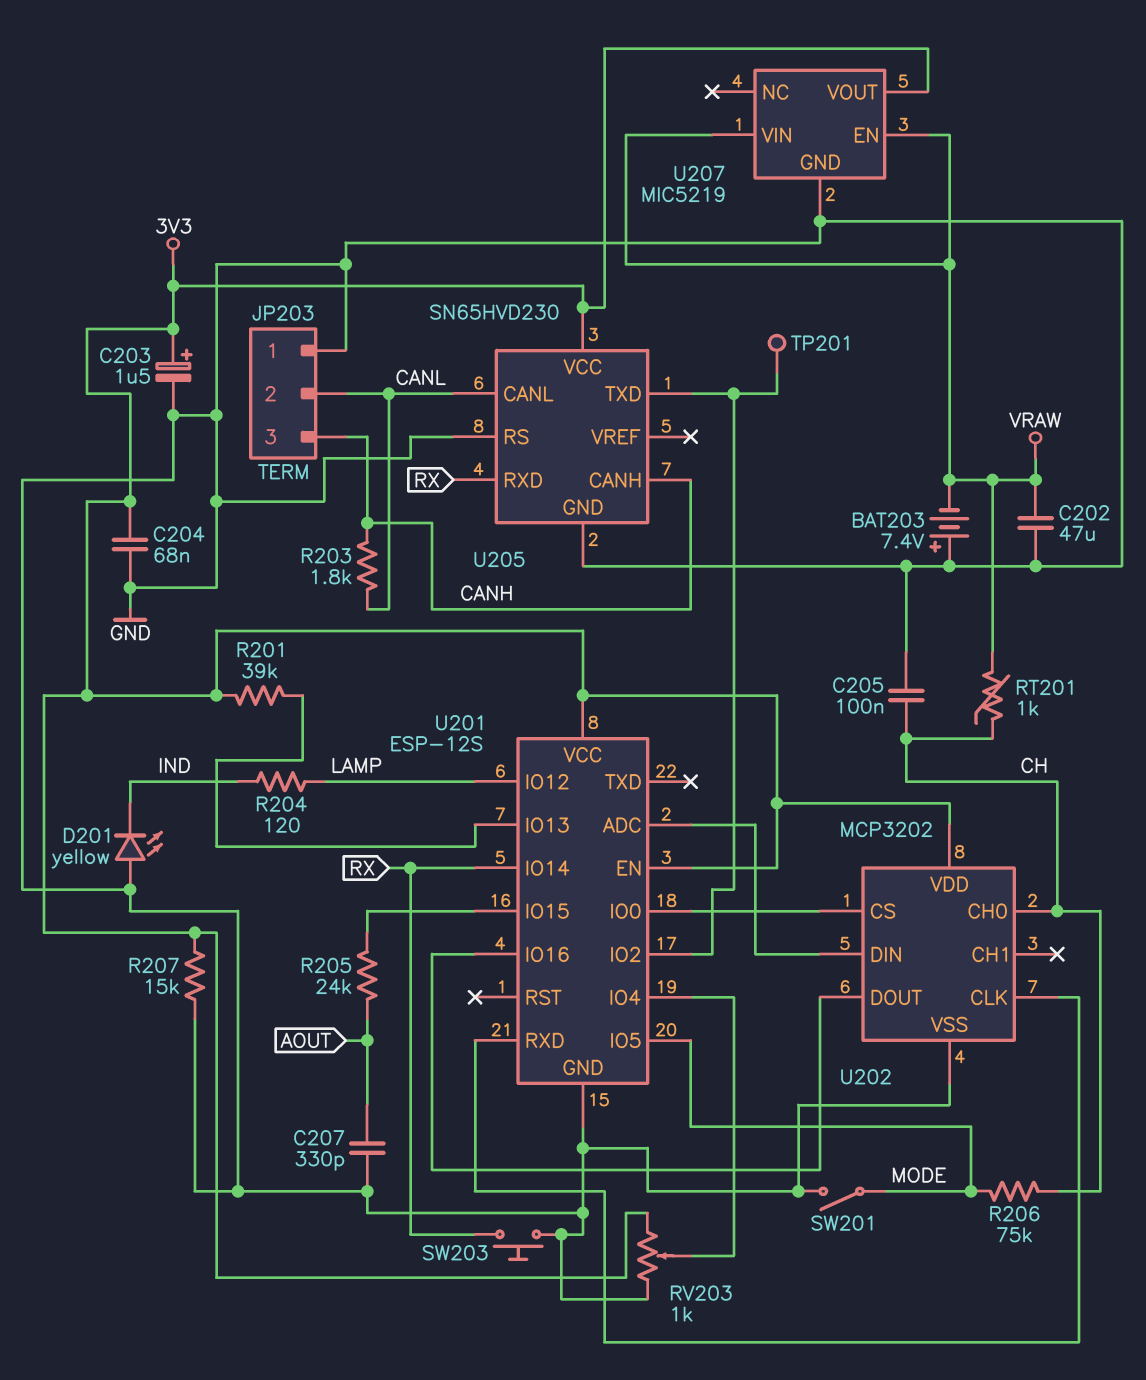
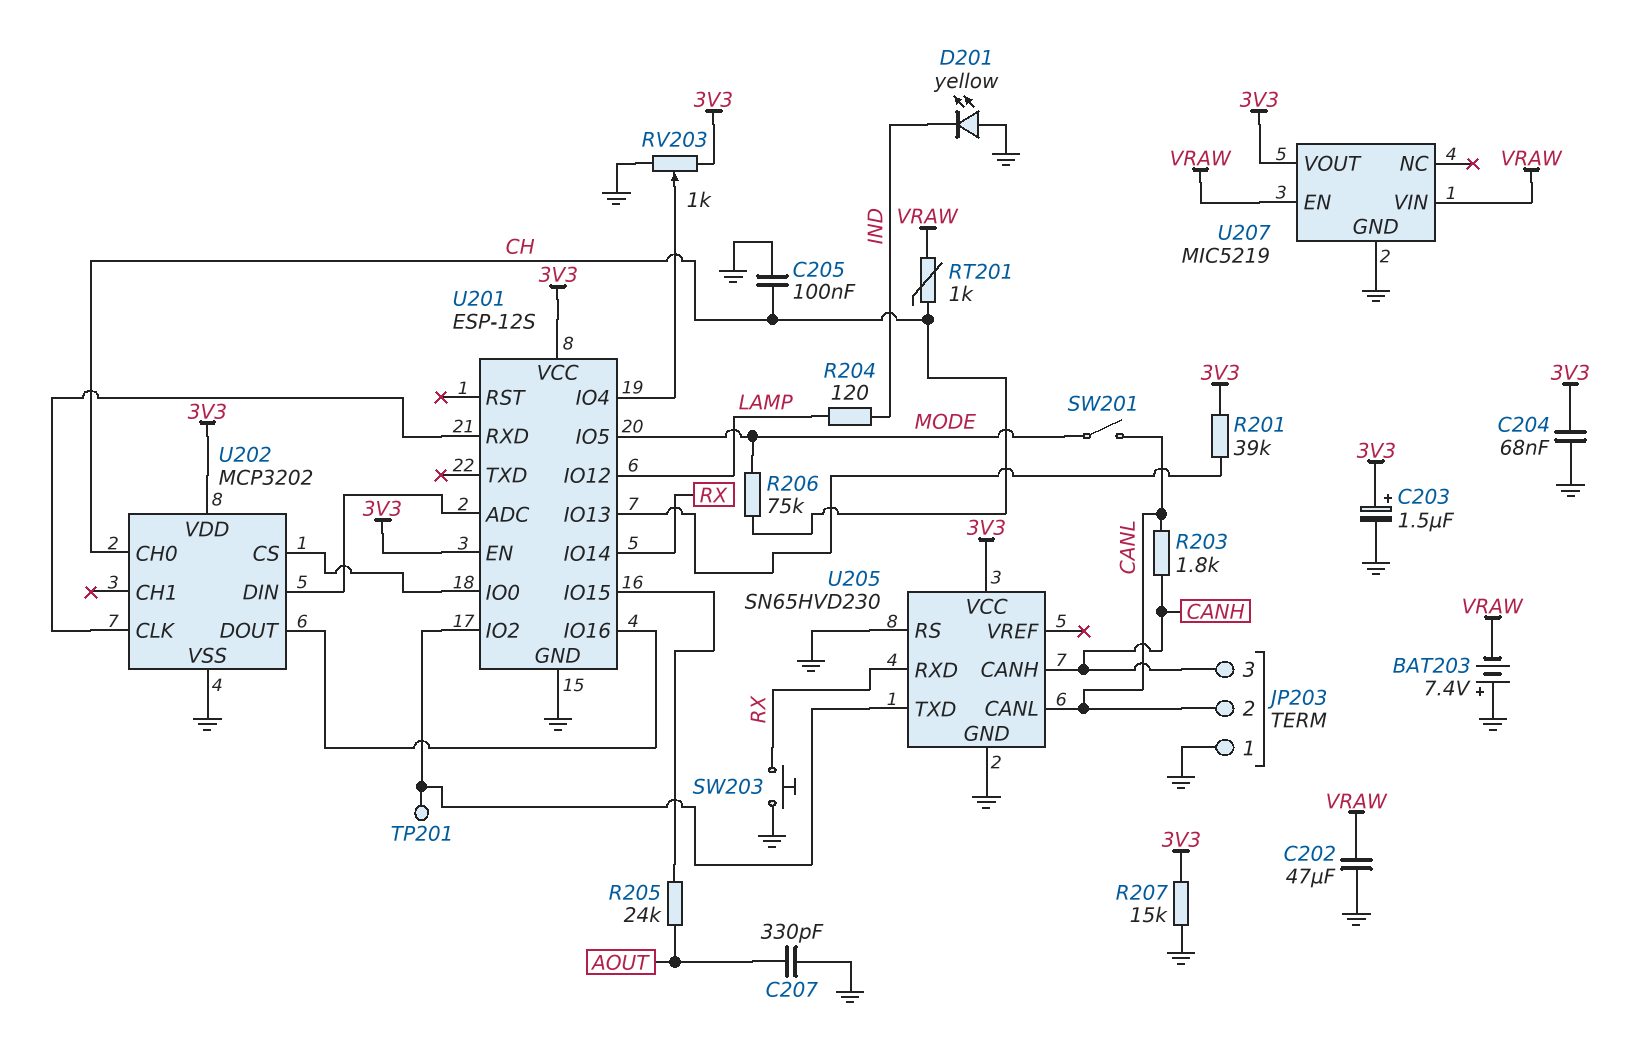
SW201: switch (GND, MODE) -> switch (CANL, MODE)

